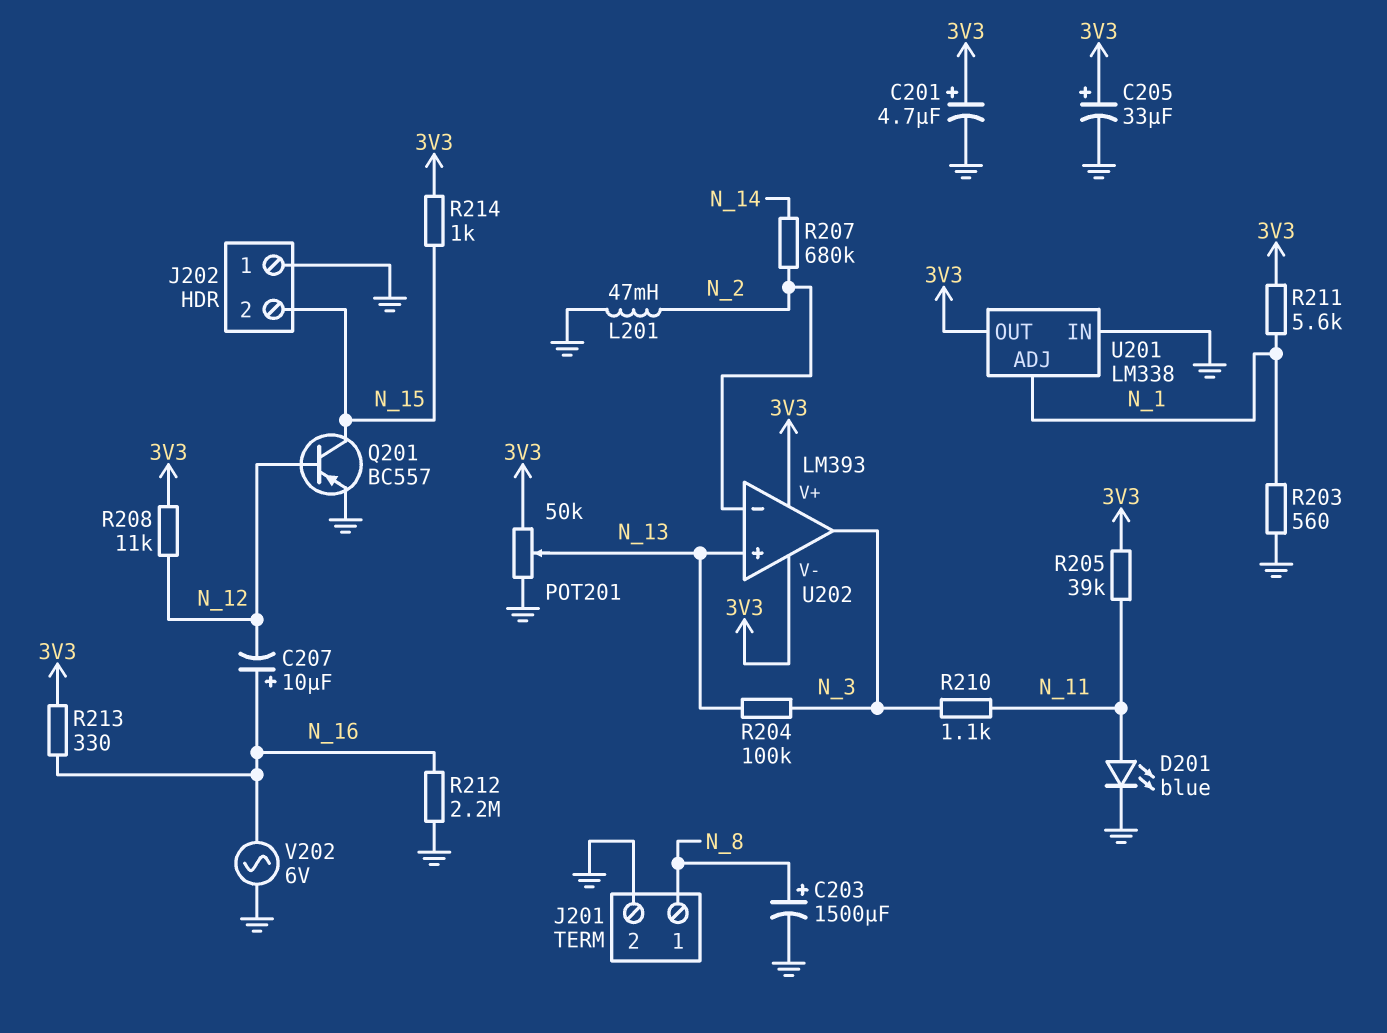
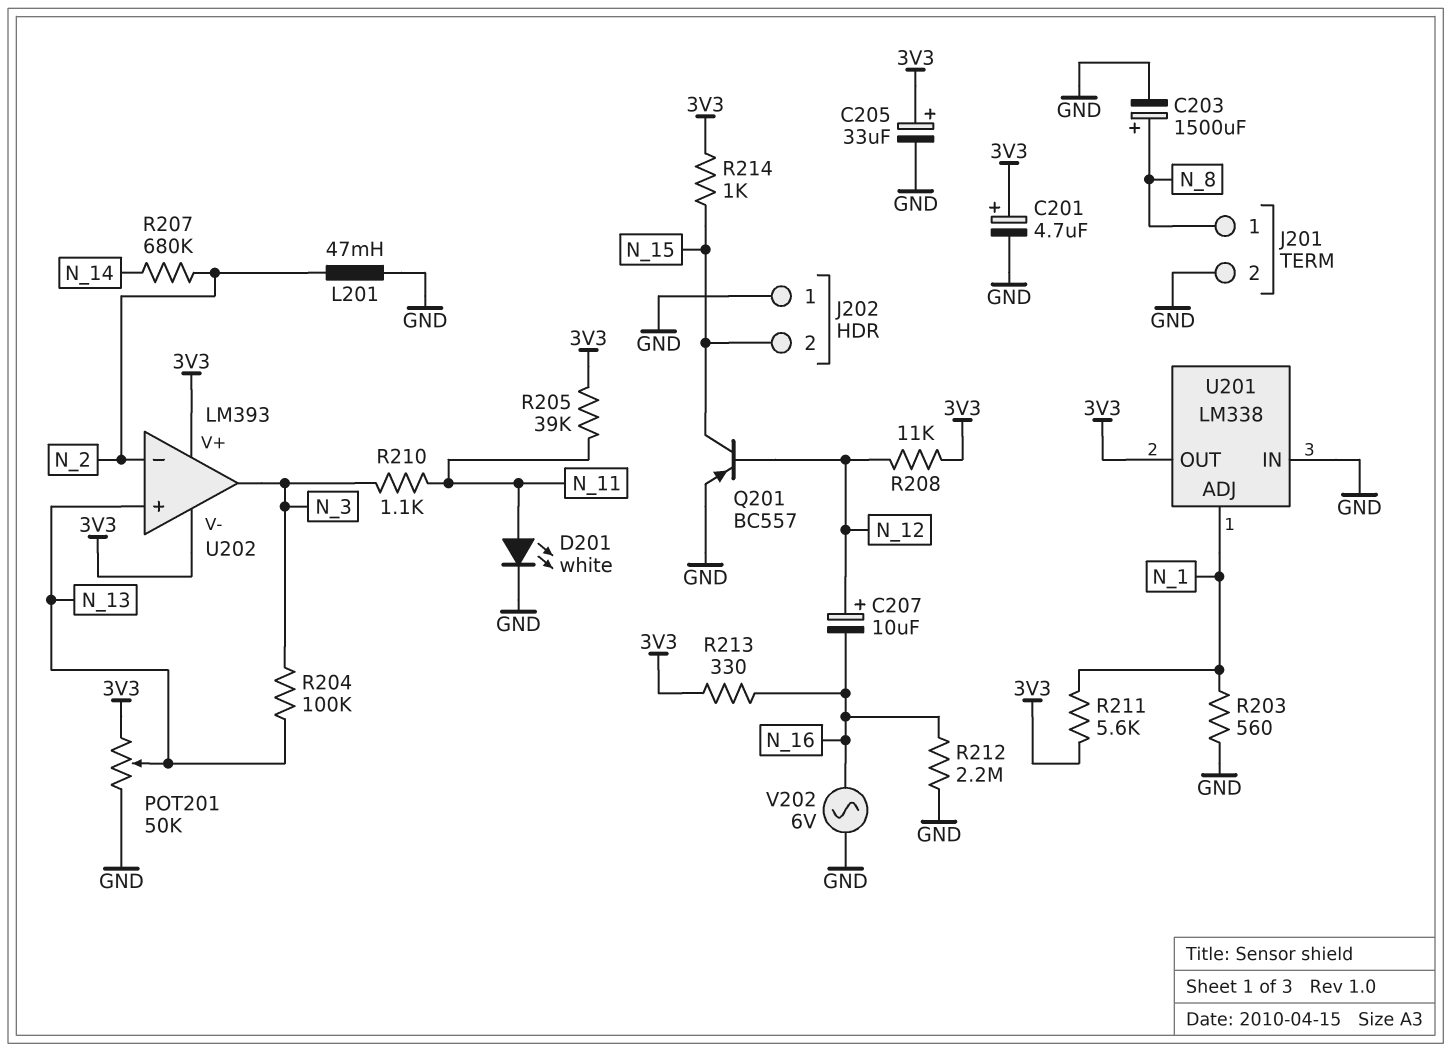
C207: 10uF (plus N_16, minus N_12) -> 10uF (plus N_12, minus N_16)
D201: LED blue (A N_11, K GND) -> LED white (A N_11, K GND)

